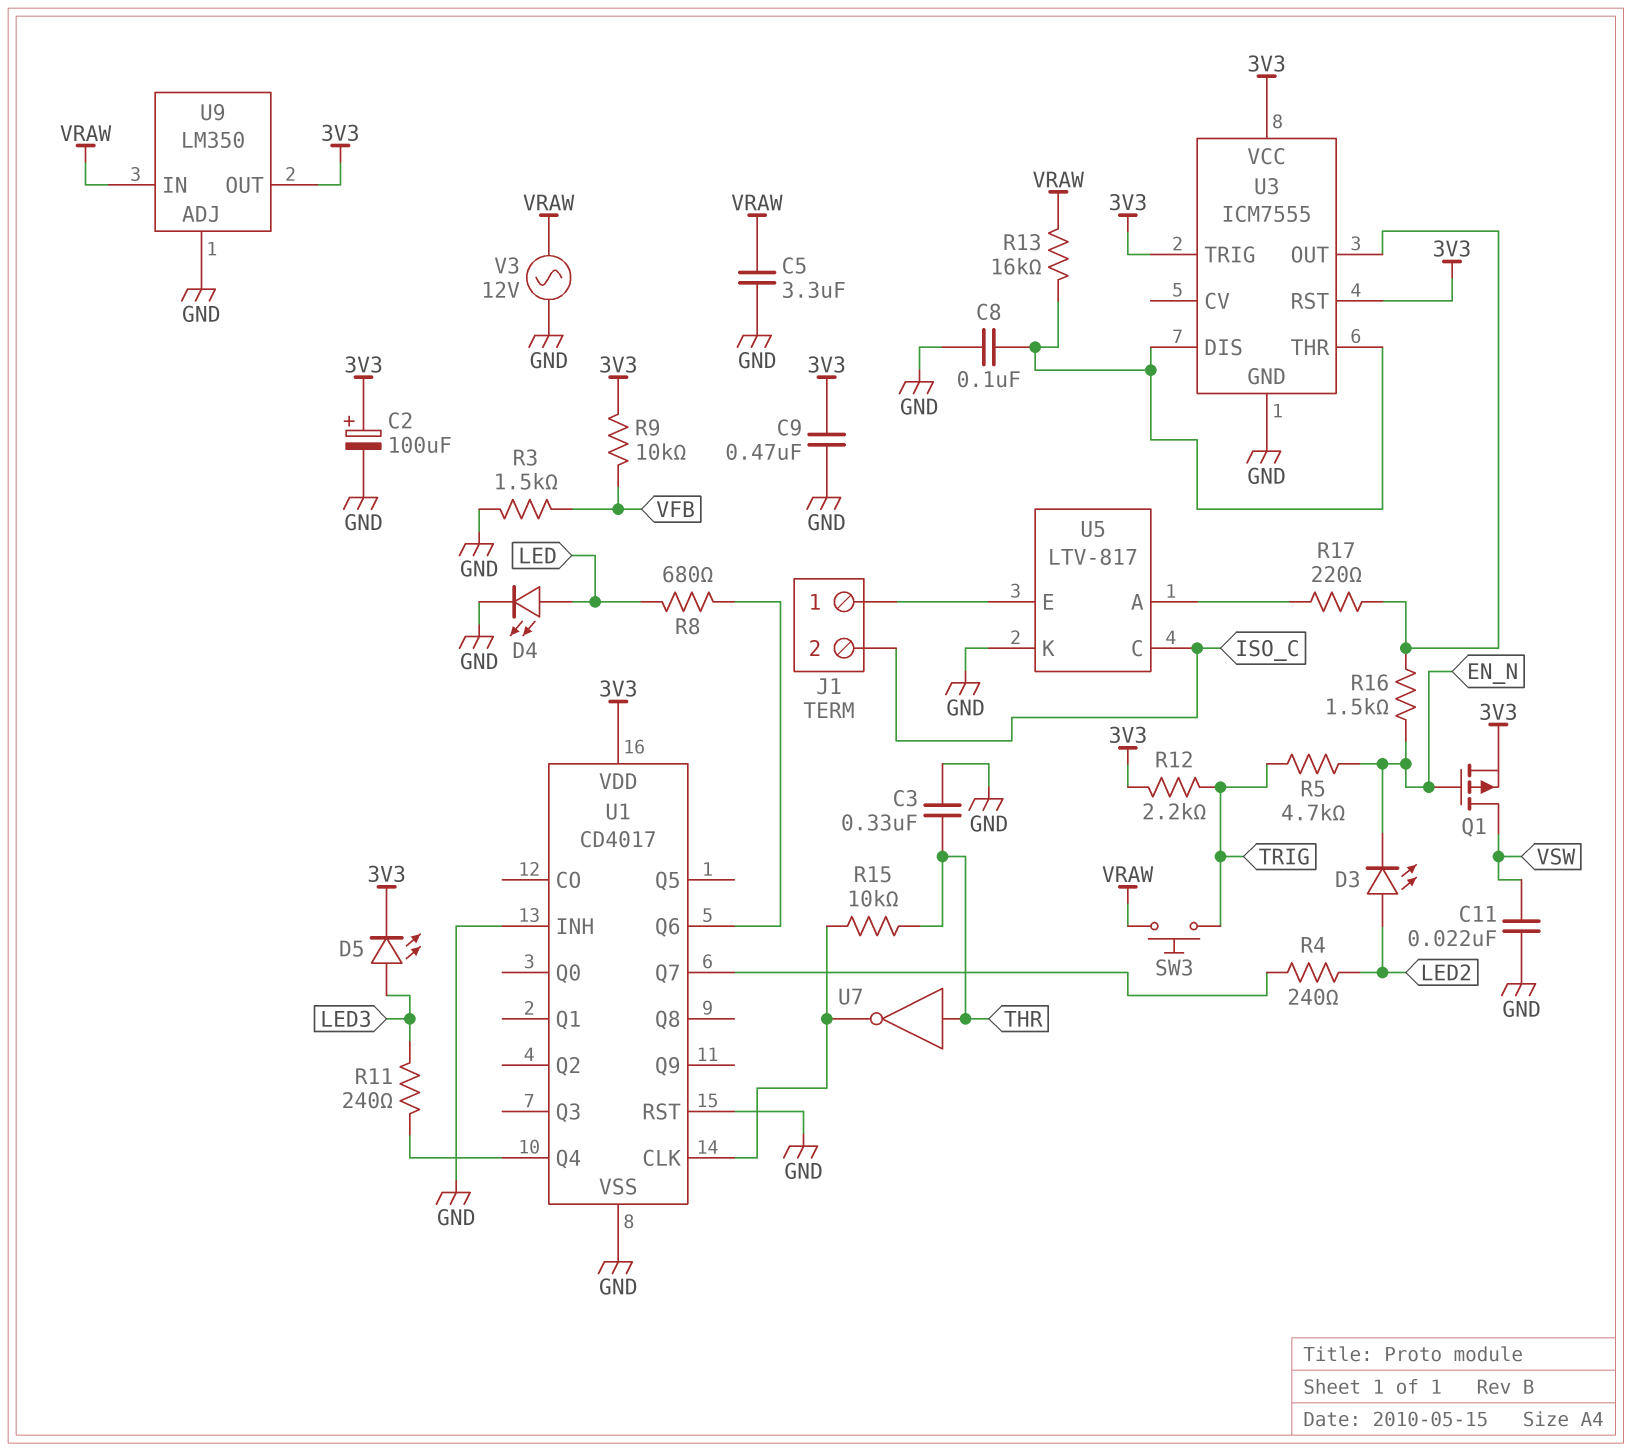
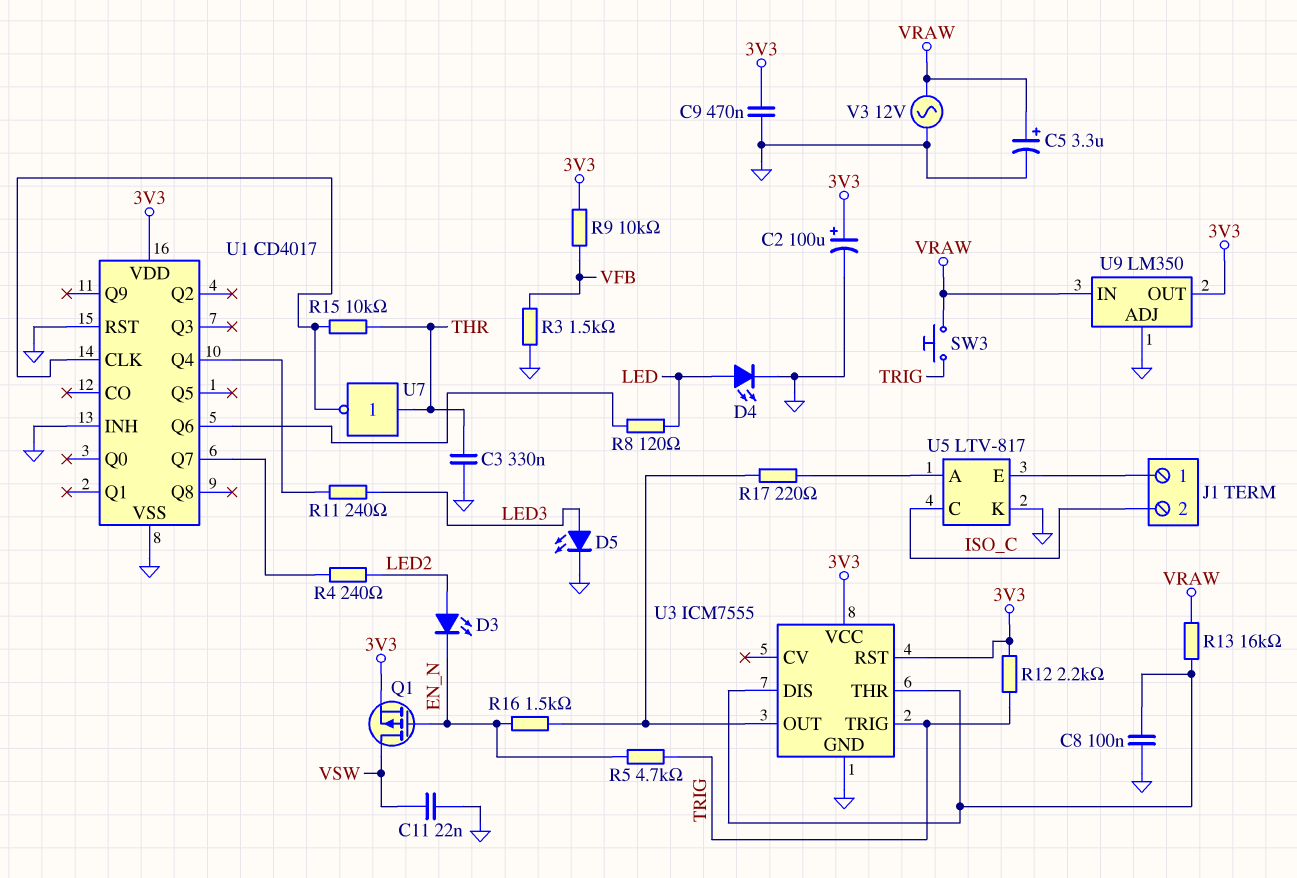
C5: 3.3uF (GND, VRAW) -> 3.3uF (plus VRAW, minus GND)
D5: LED (A LED3, K 3V3) -> LED (A LED3, K GND)
R8: 680 (LED, U1/Q6) -> 120 (LED, U1/Q6)
U3 pin TRIG: 3V3 -> TRIG

